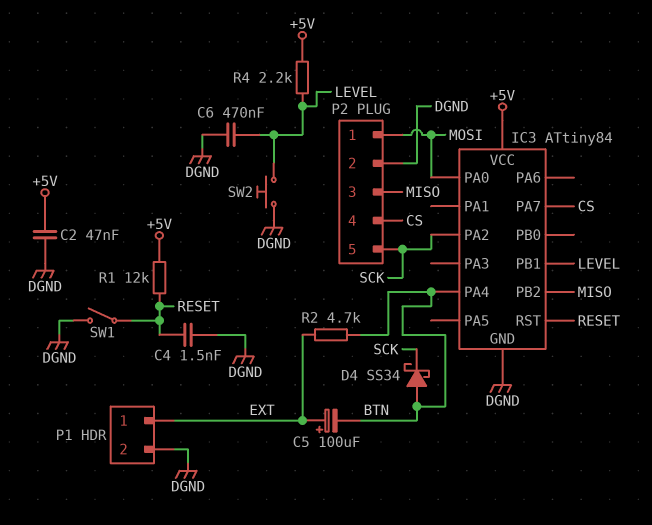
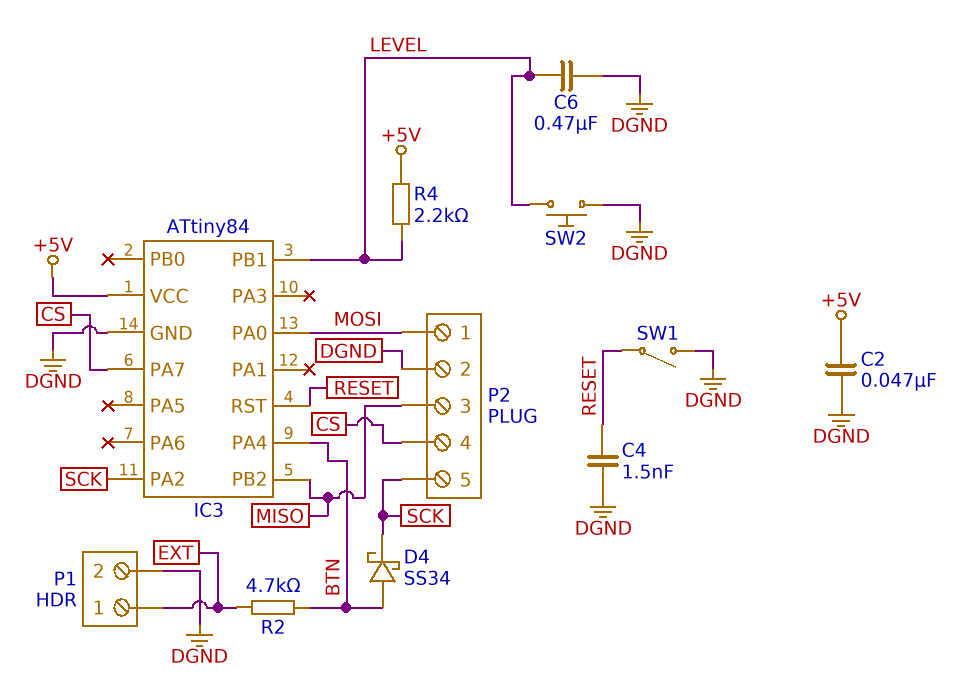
C5: 100uF (plus EXT, minus BTN) -> none
R1: 12k (+5V, RESET) -> none

